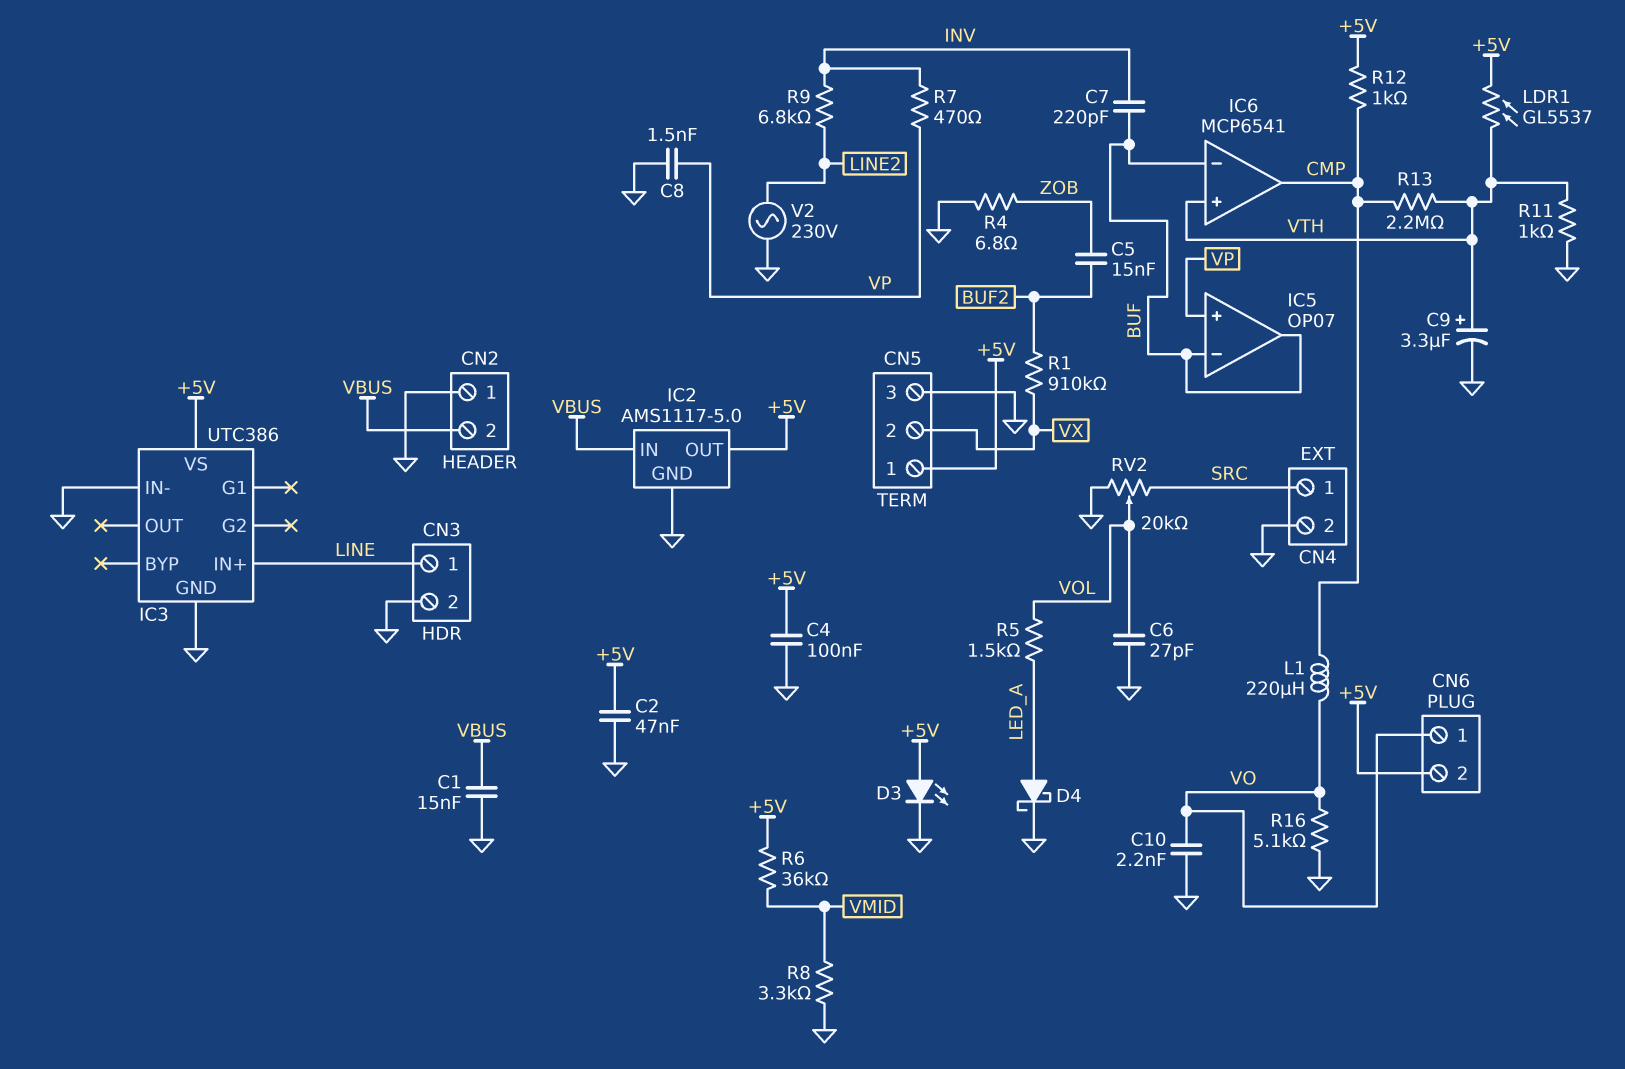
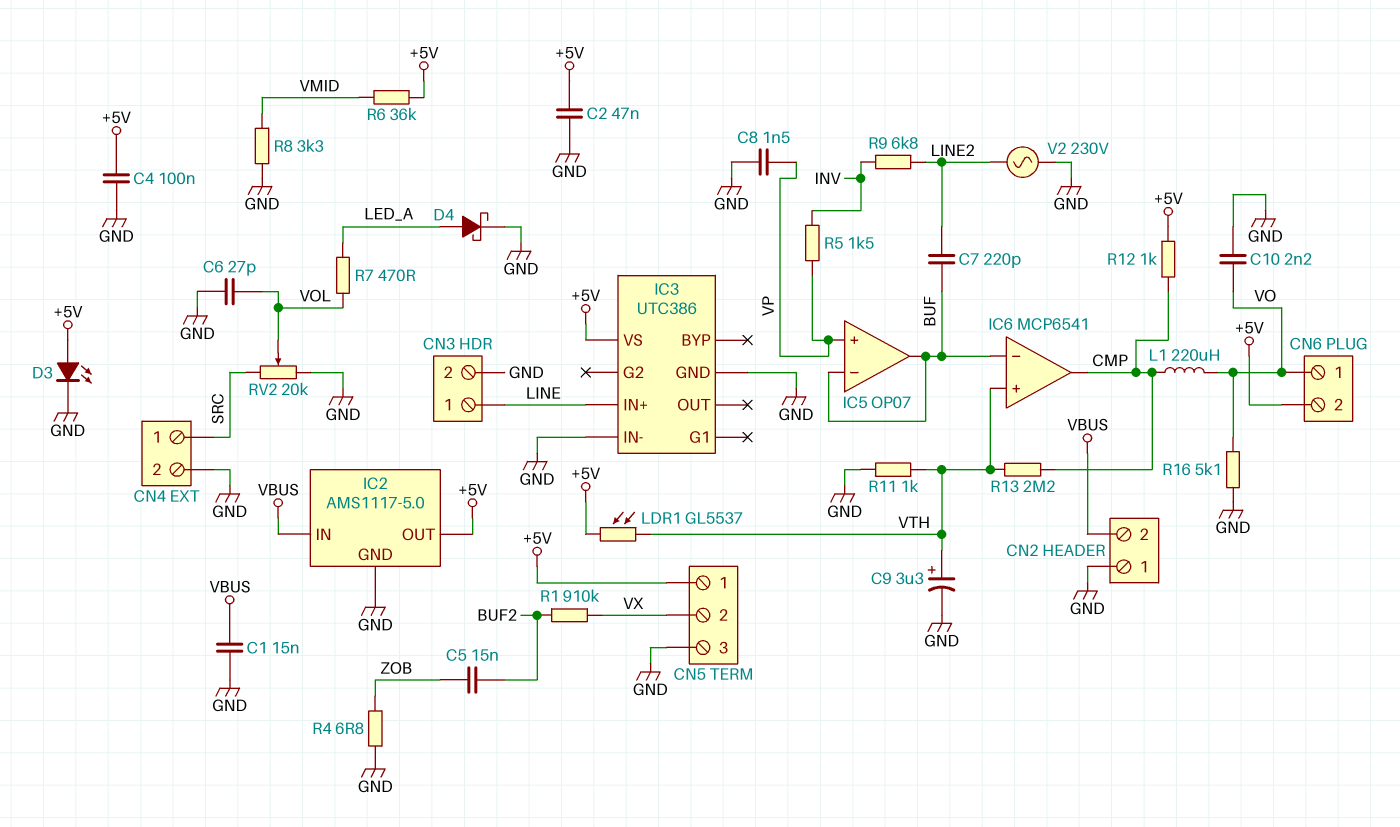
C7: 220pF (BUF, INV) -> 220pF (BUF, LINE2)
R5: 1.5k (LED_A, VOL) -> 1.5k (INV, VP)
R7: 470 (INV, VP) -> 470 (LED_A, VOL)

